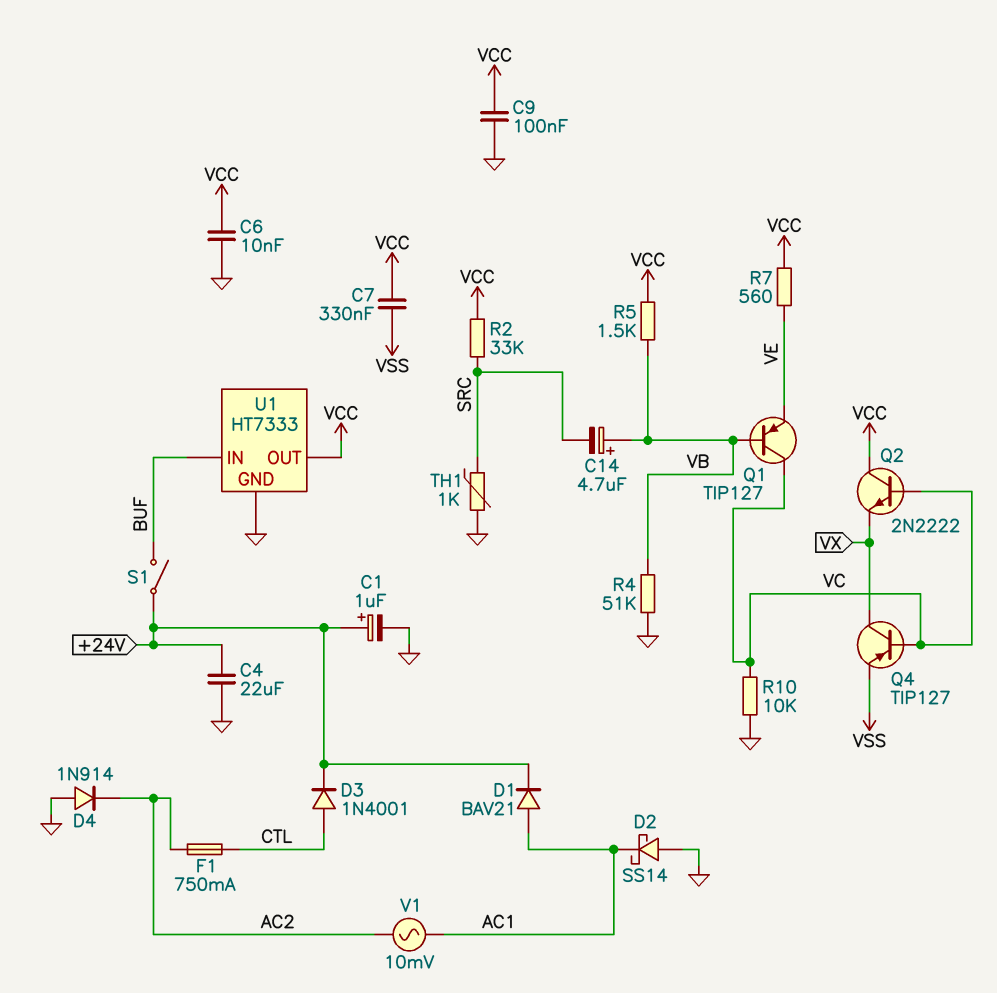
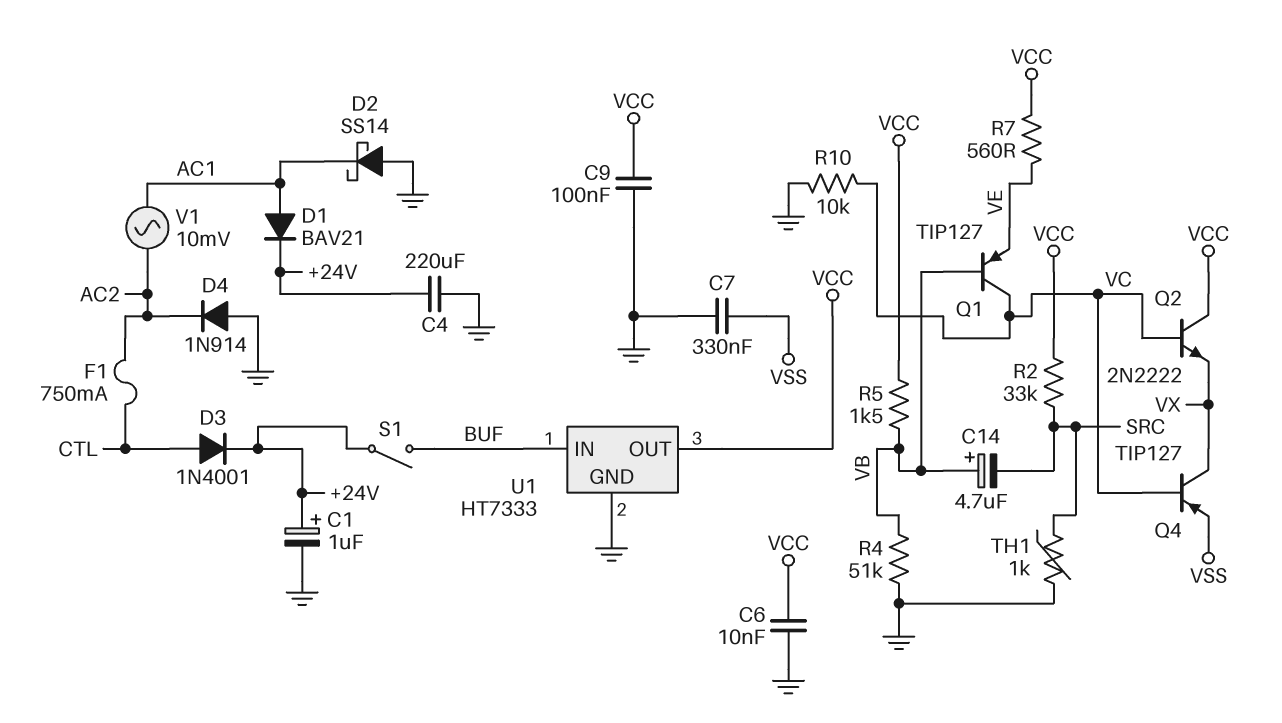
C4: 22uF (+24V, GND) -> 220uF (+24V, GND)
C7: 330nF (VCC, VSS) -> 330nF (GND, VSS)

